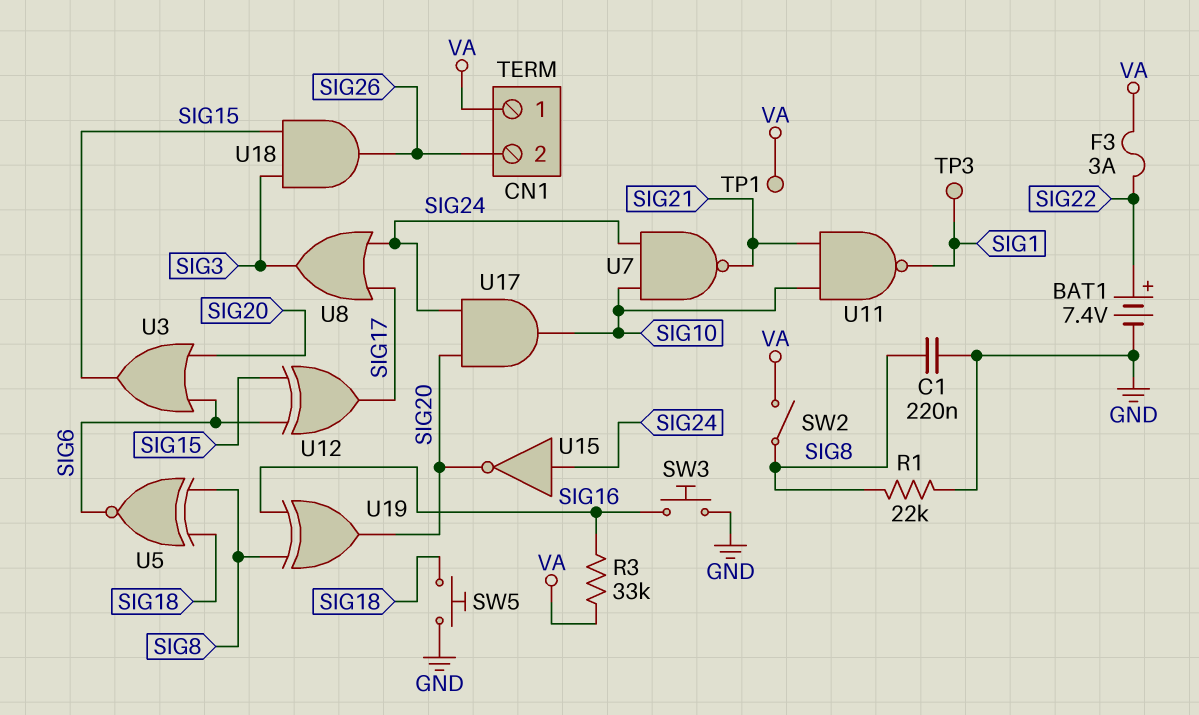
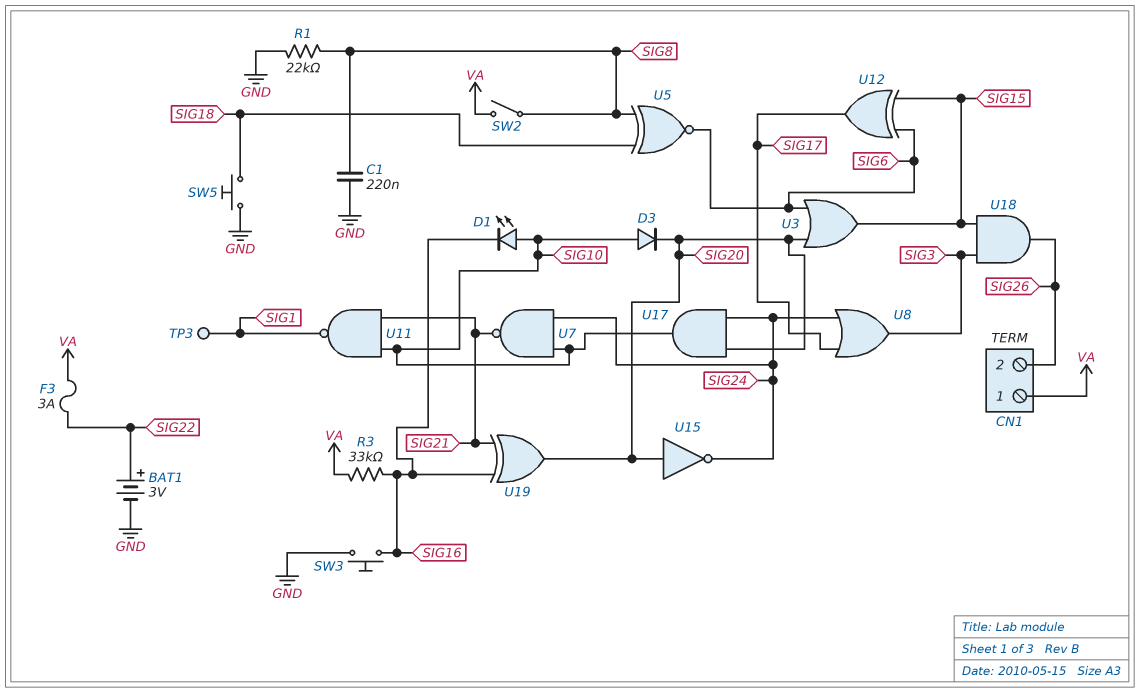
BAT1: 7.4V (plus SIG22, minus GND) -> 3V (plus SIG22, minus GND)
D1: none -> LED (A SIG10, K SIG16)
D3: none -> diode (A SIG10, K SIG20)
TP1: test point (VA) -> none
U15: NOT (in SIG24, out SIG20) -> NOT (in SIG20, out SIG24)
U19: XOR (in SIG8, in SIG16, out SIG20) -> XOR (in SIG16, in SIG21, out SIG20)

